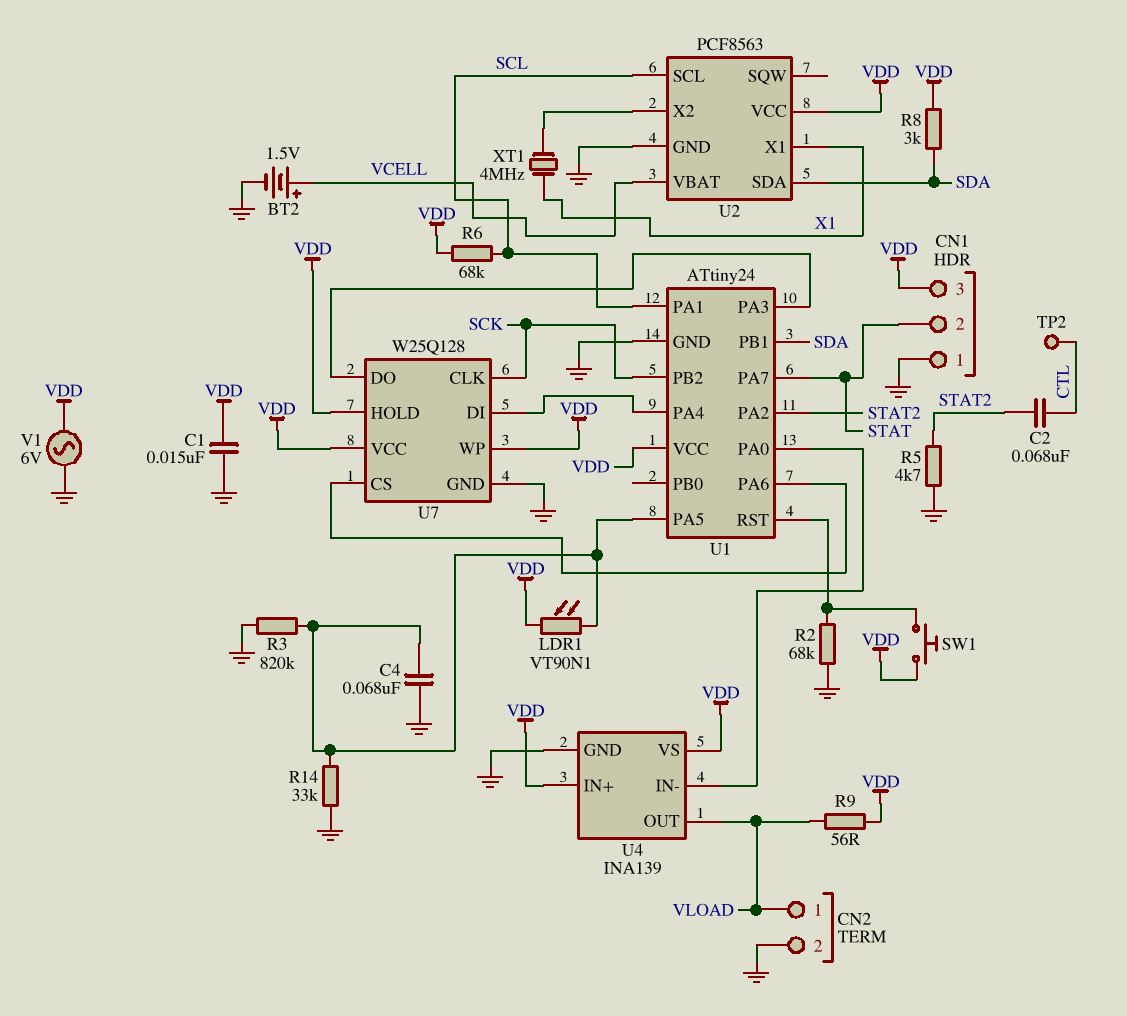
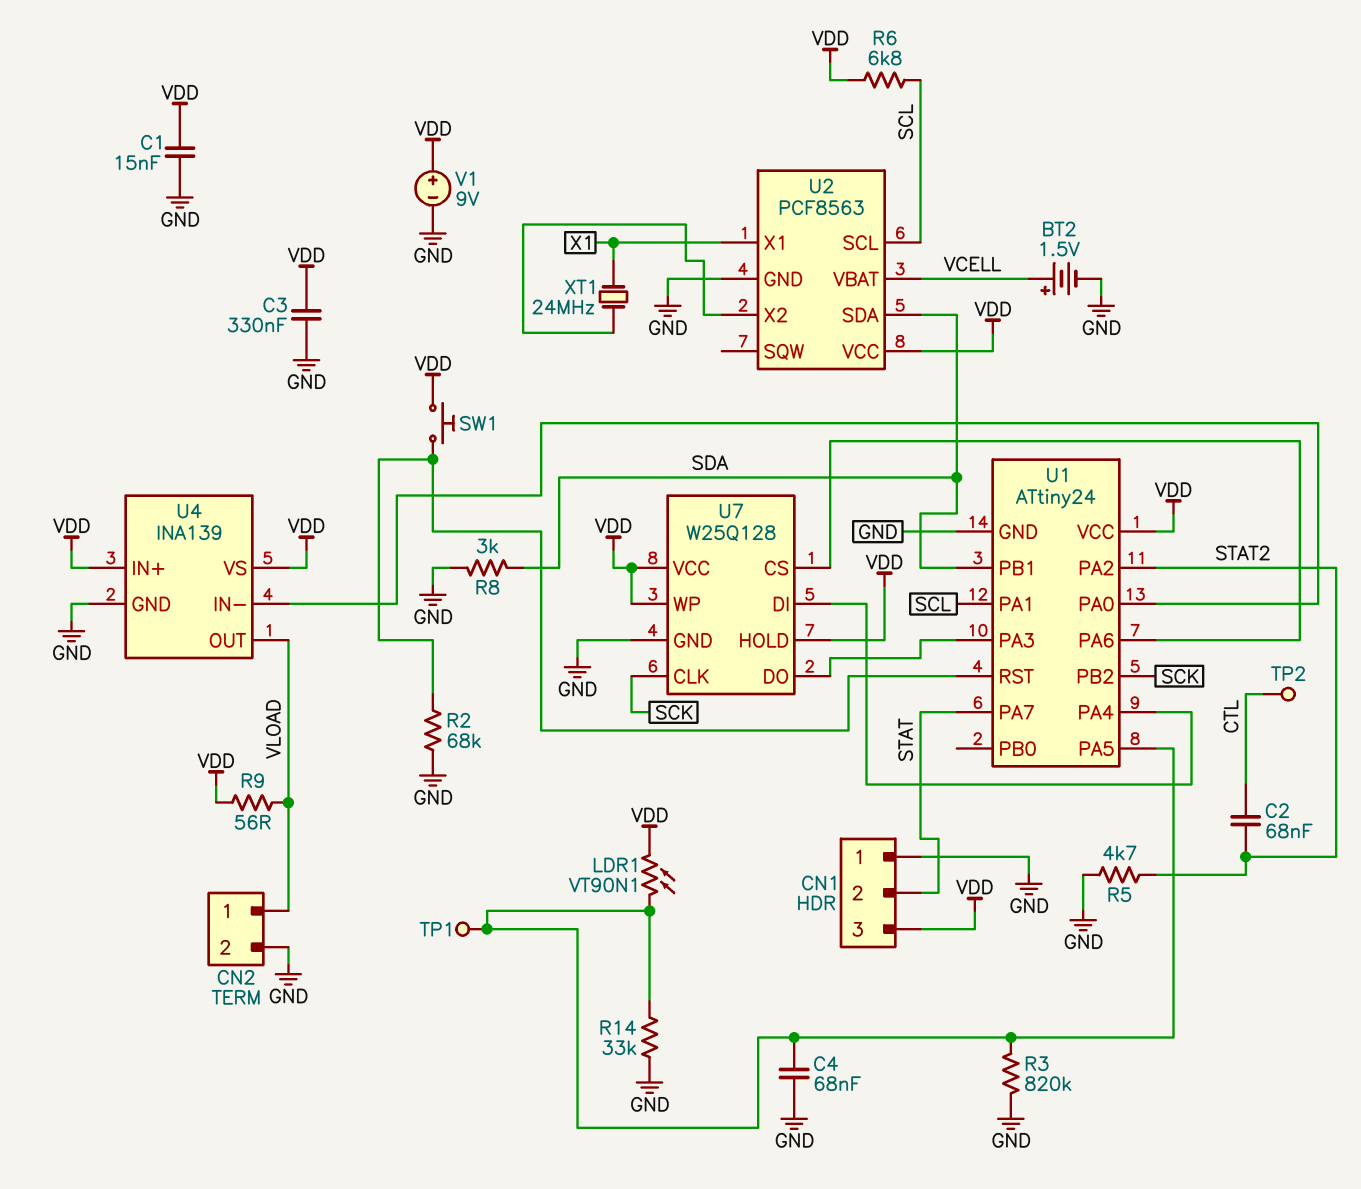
C3: none -> 330nF (GND, VDD)
R6: 68k (SCL, VDD) -> 6.8k (SCL, VDD)
R8: 3k (SDA, VDD) -> 3k (GND, SDA)
TP1: none -> test point (U1/PA5)
V1: AC 6V (GND, VDD) -> 9V (plus VDD, minus GND)
XT1: 4MHz (U2/X2, X1) -> 24MHz (U2/X2, X1)

